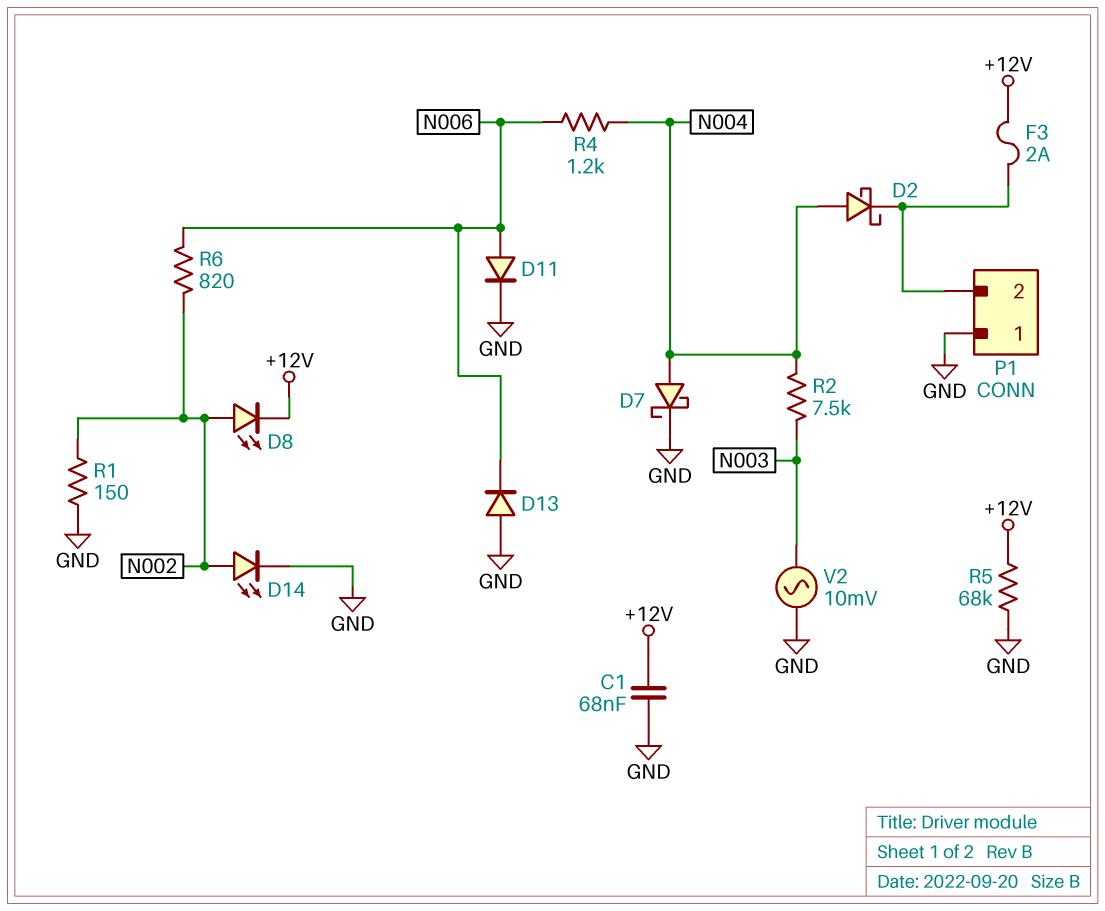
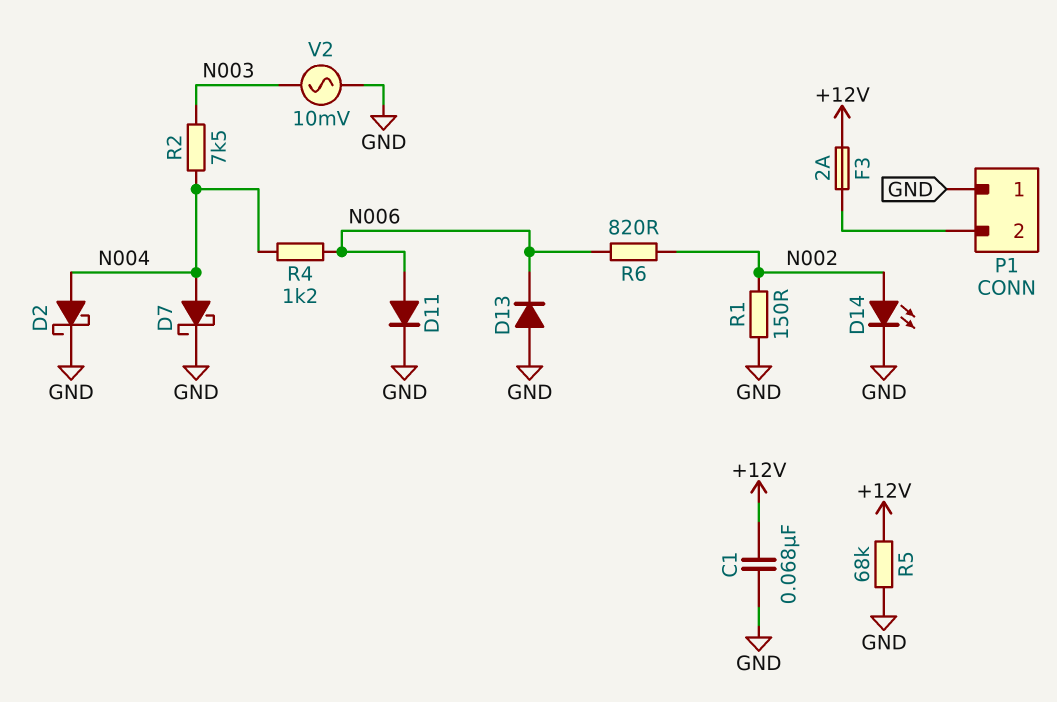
D2: schottky (A N004, K P1/2) -> schottky (A N004, K GND)
D8: LED (A N002, K +12V) -> none

